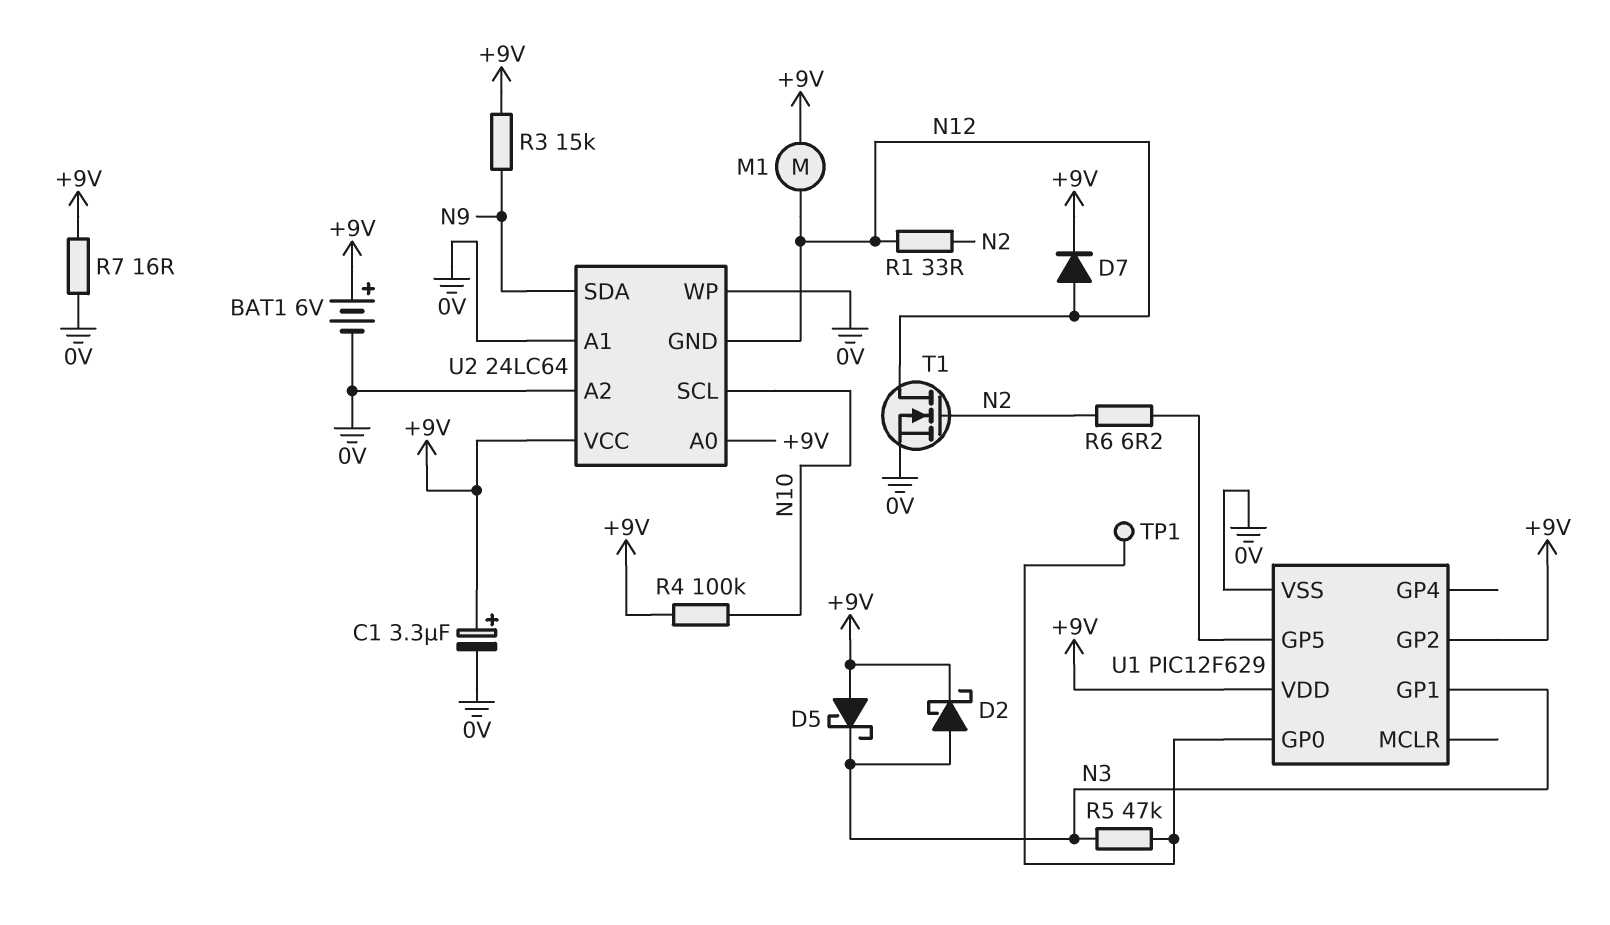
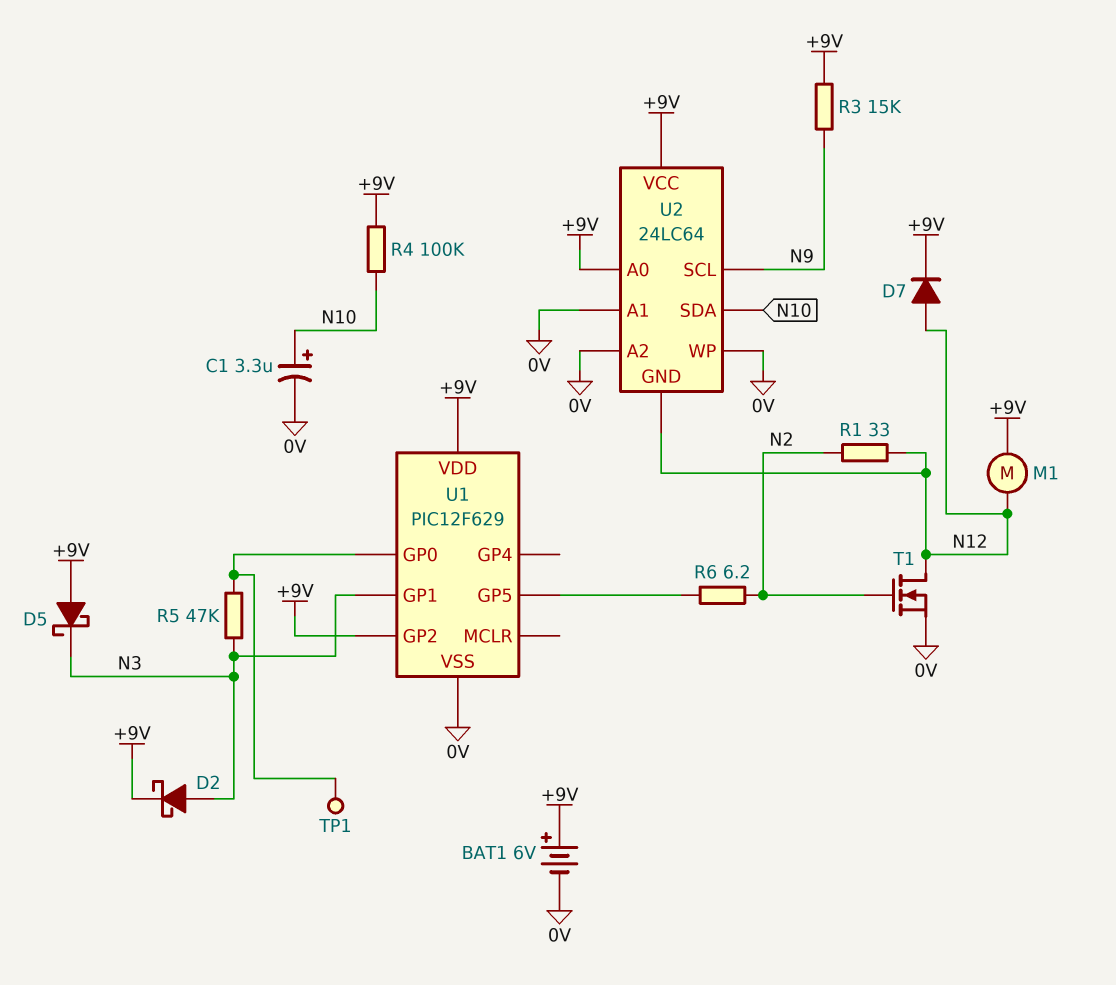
C1: 3.3uF (plus +9V, minus 0V) -> 3.3uF (plus N10, minus 0V)
R7: 16 (+9V, 0V) -> none
U2 pin SCL: N10 -> N9
U2 pin SDA: N9 -> N10

